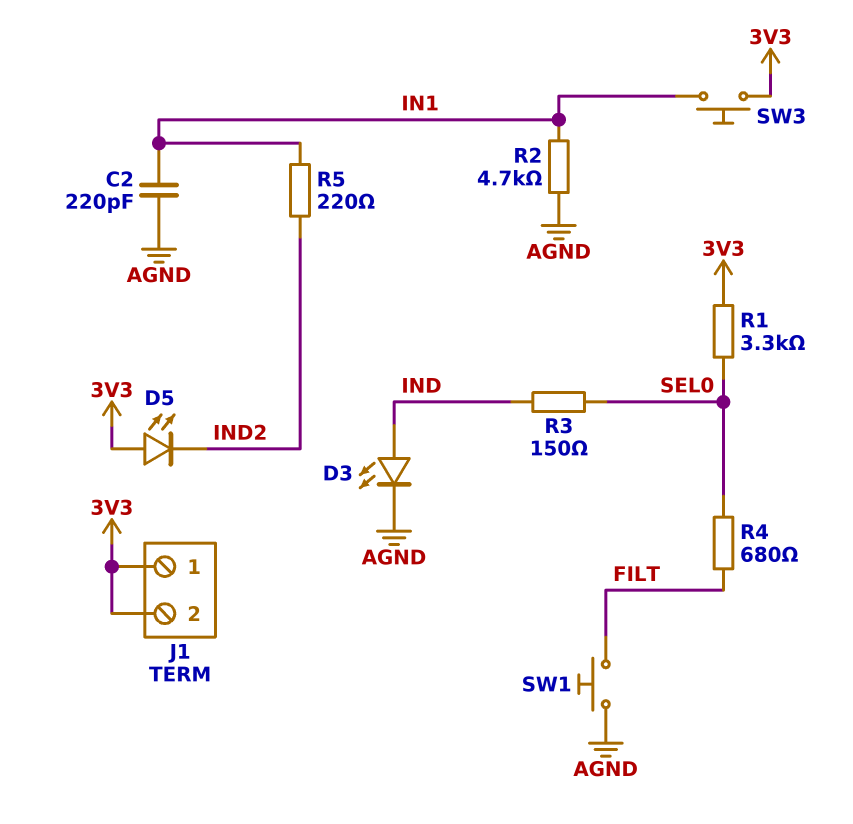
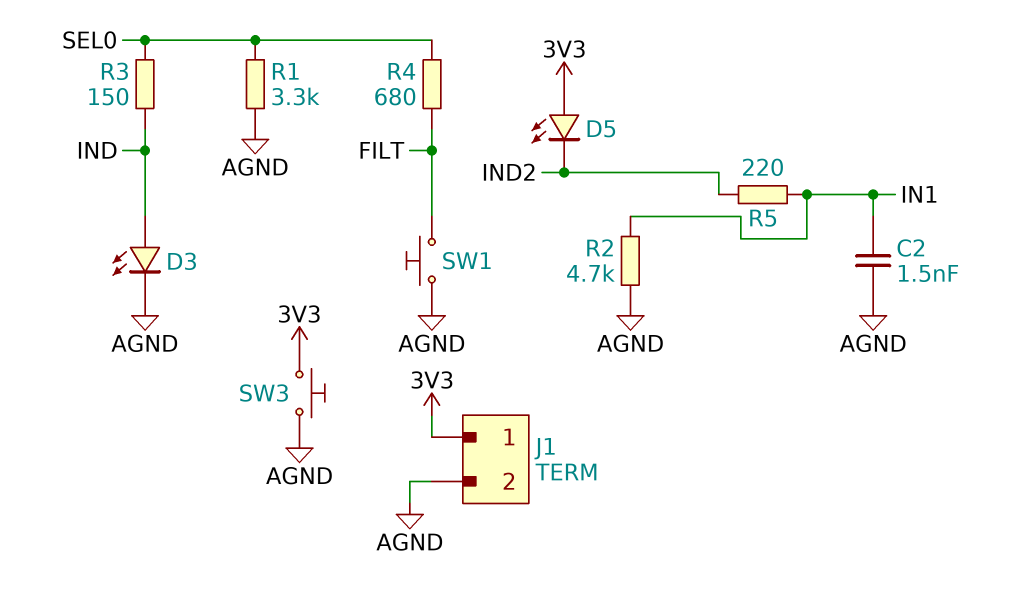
C2: 220pF (AGND, IN1) -> 1.5nF (AGND, IN1)
J1 pin 2: 3V3 -> AGND
R1: 3.3k (3V3, SEL0) -> 3.3k (AGND, SEL0)
SW3: button (3V3, IN1) -> button (3V3, AGND)

